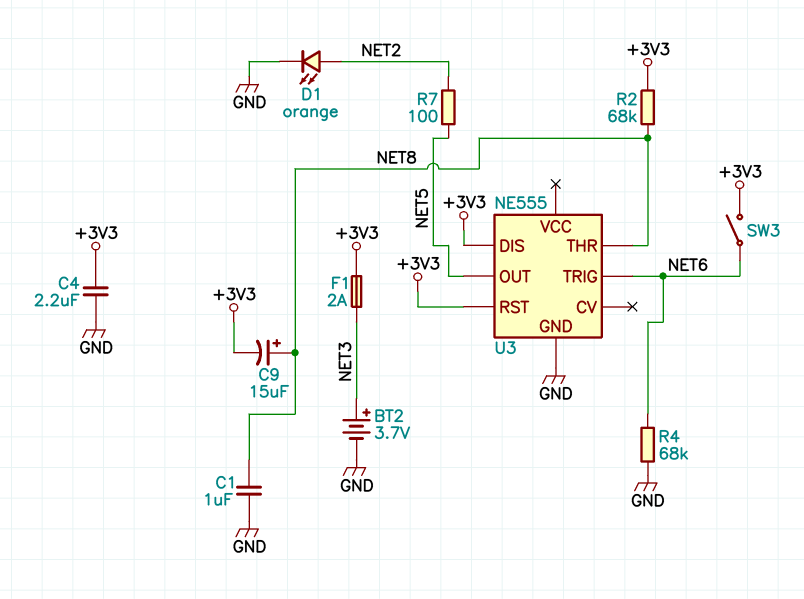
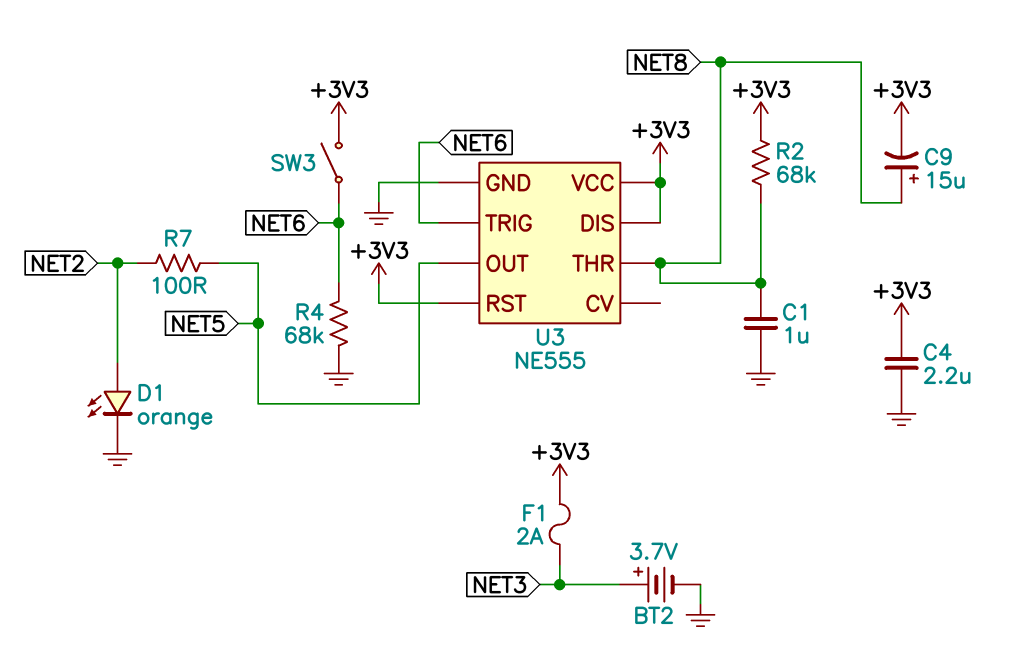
U3 pin VCC: none -> +3V3

